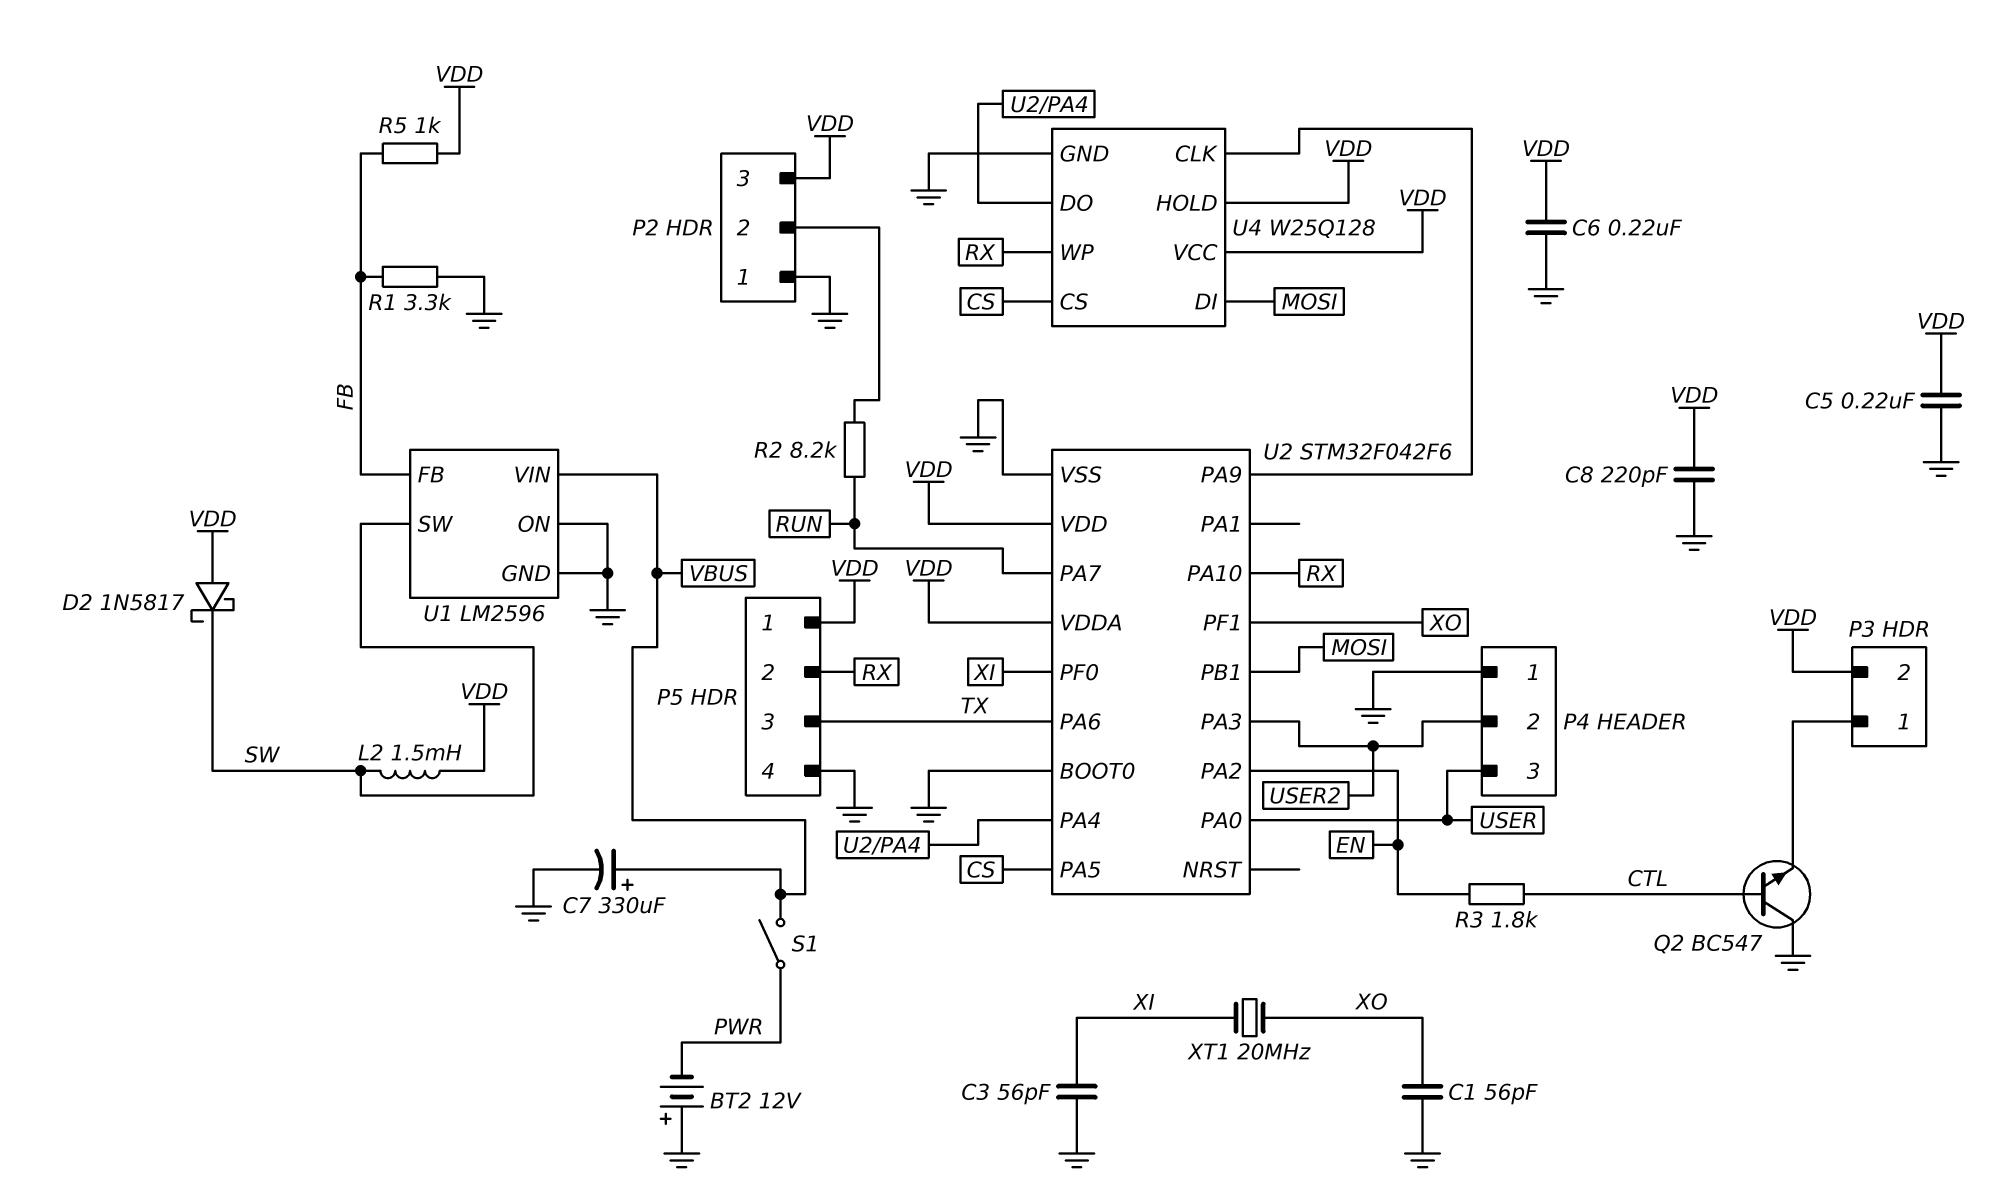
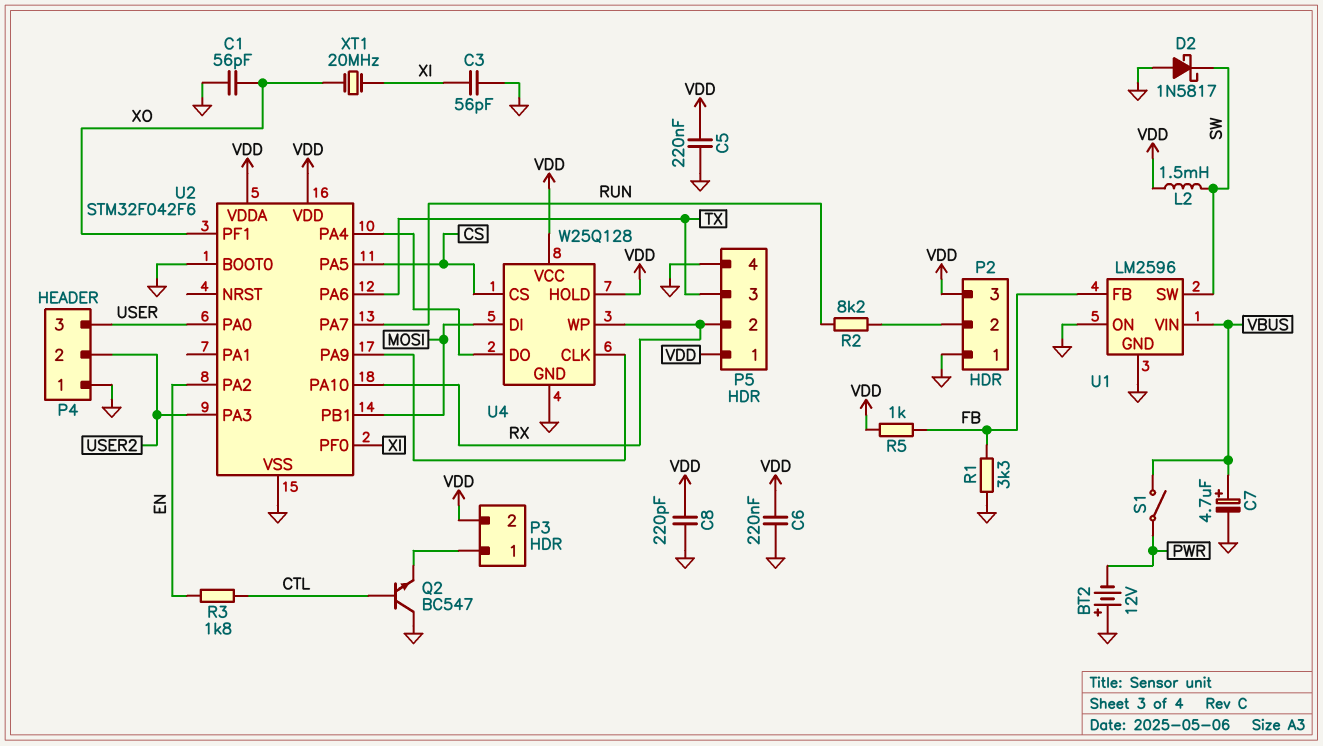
C7: 330uF (plus VBUS, minus GND) -> 4.7uF (plus VBUS, minus GND)
D2: schottky 1N5817 (A VDD, K SW) -> schottky 1N5817 (A GND, K SW)

